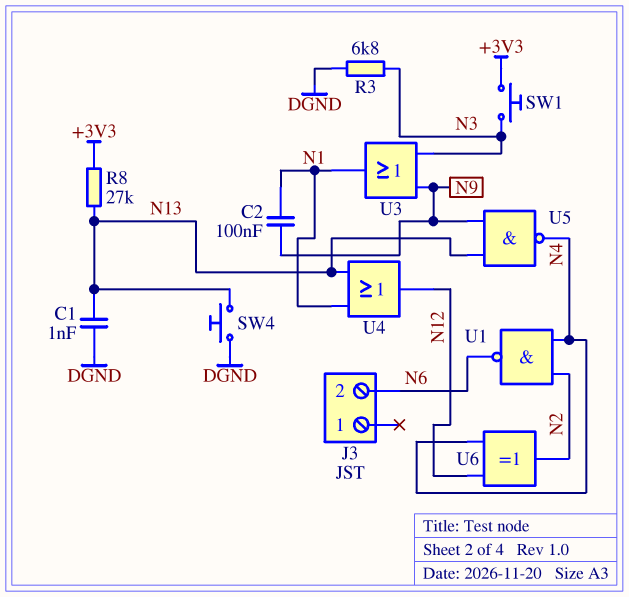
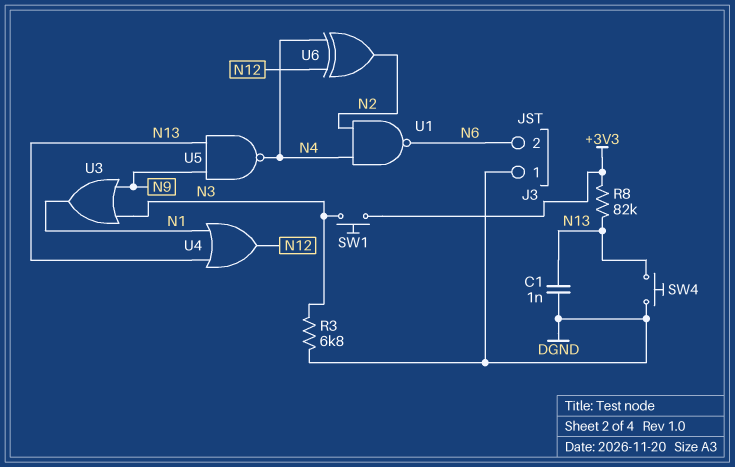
C2: 100nF (N1, N9) -> none
J3 pin 1: none -> DGND
R8: 27k (+3V3, N13) -> 82k (+3V3, N13)

